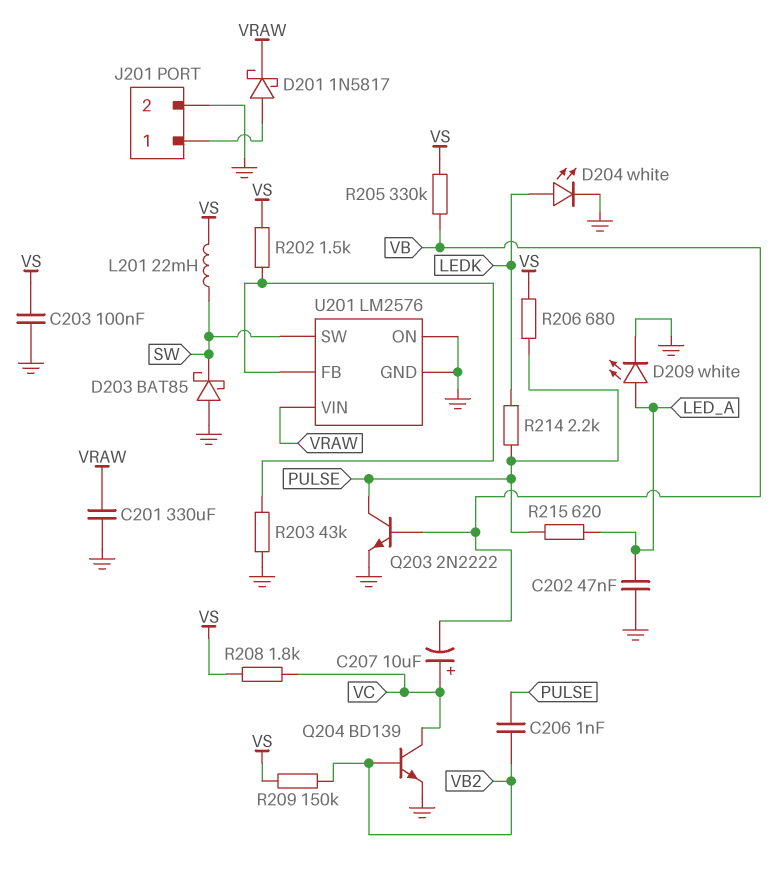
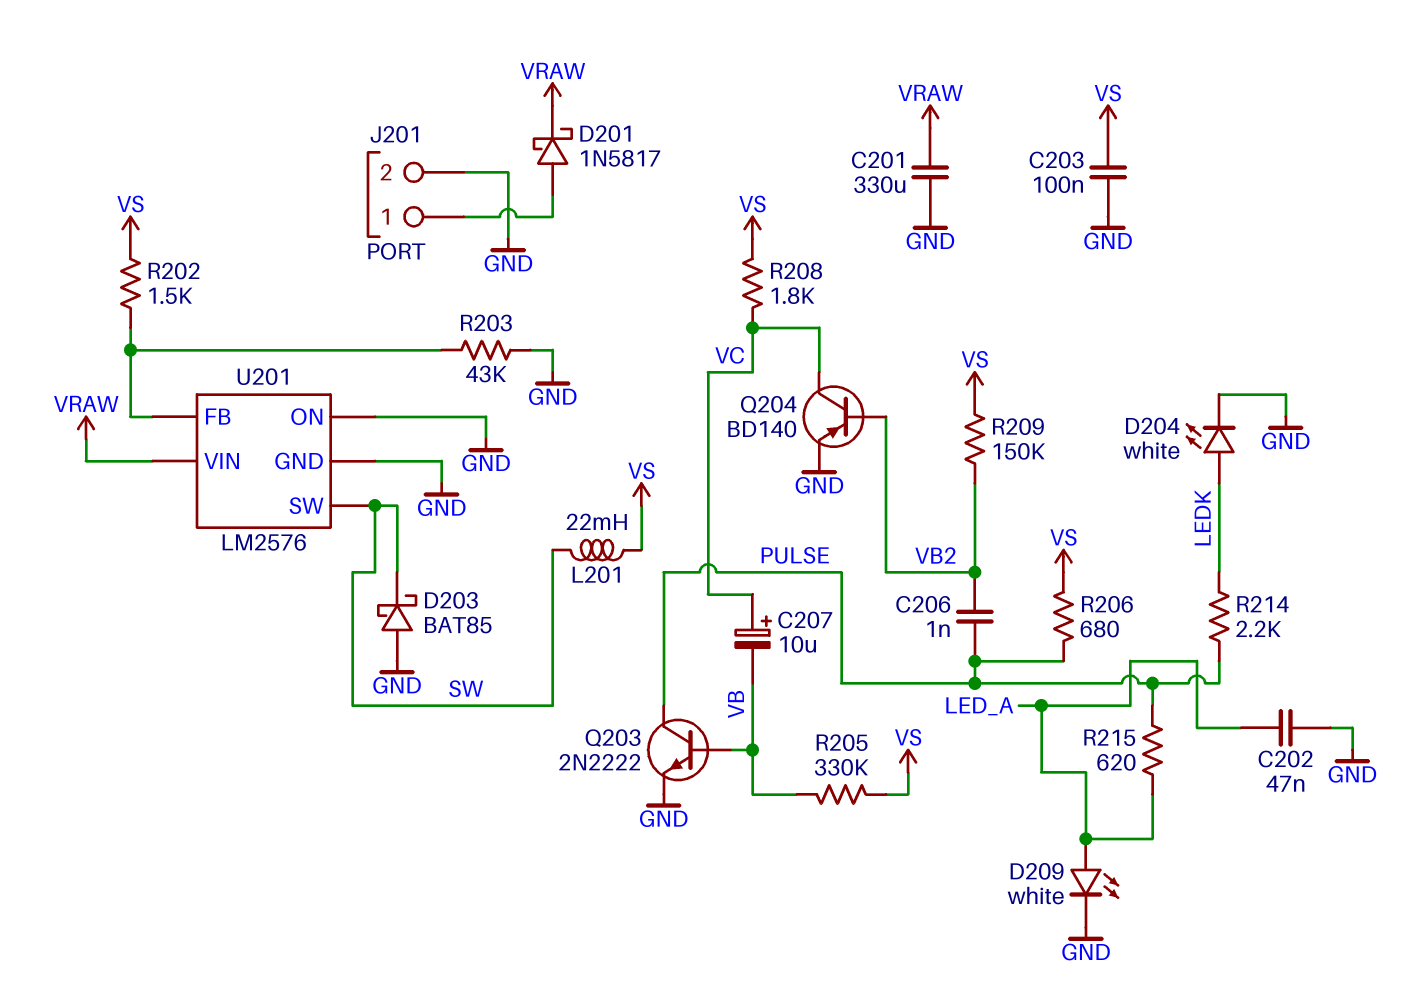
Q204: NPN BD139 (B VB2, C VC, E GND) -> PNP BD140 (B VB2, C VC, E GND)

